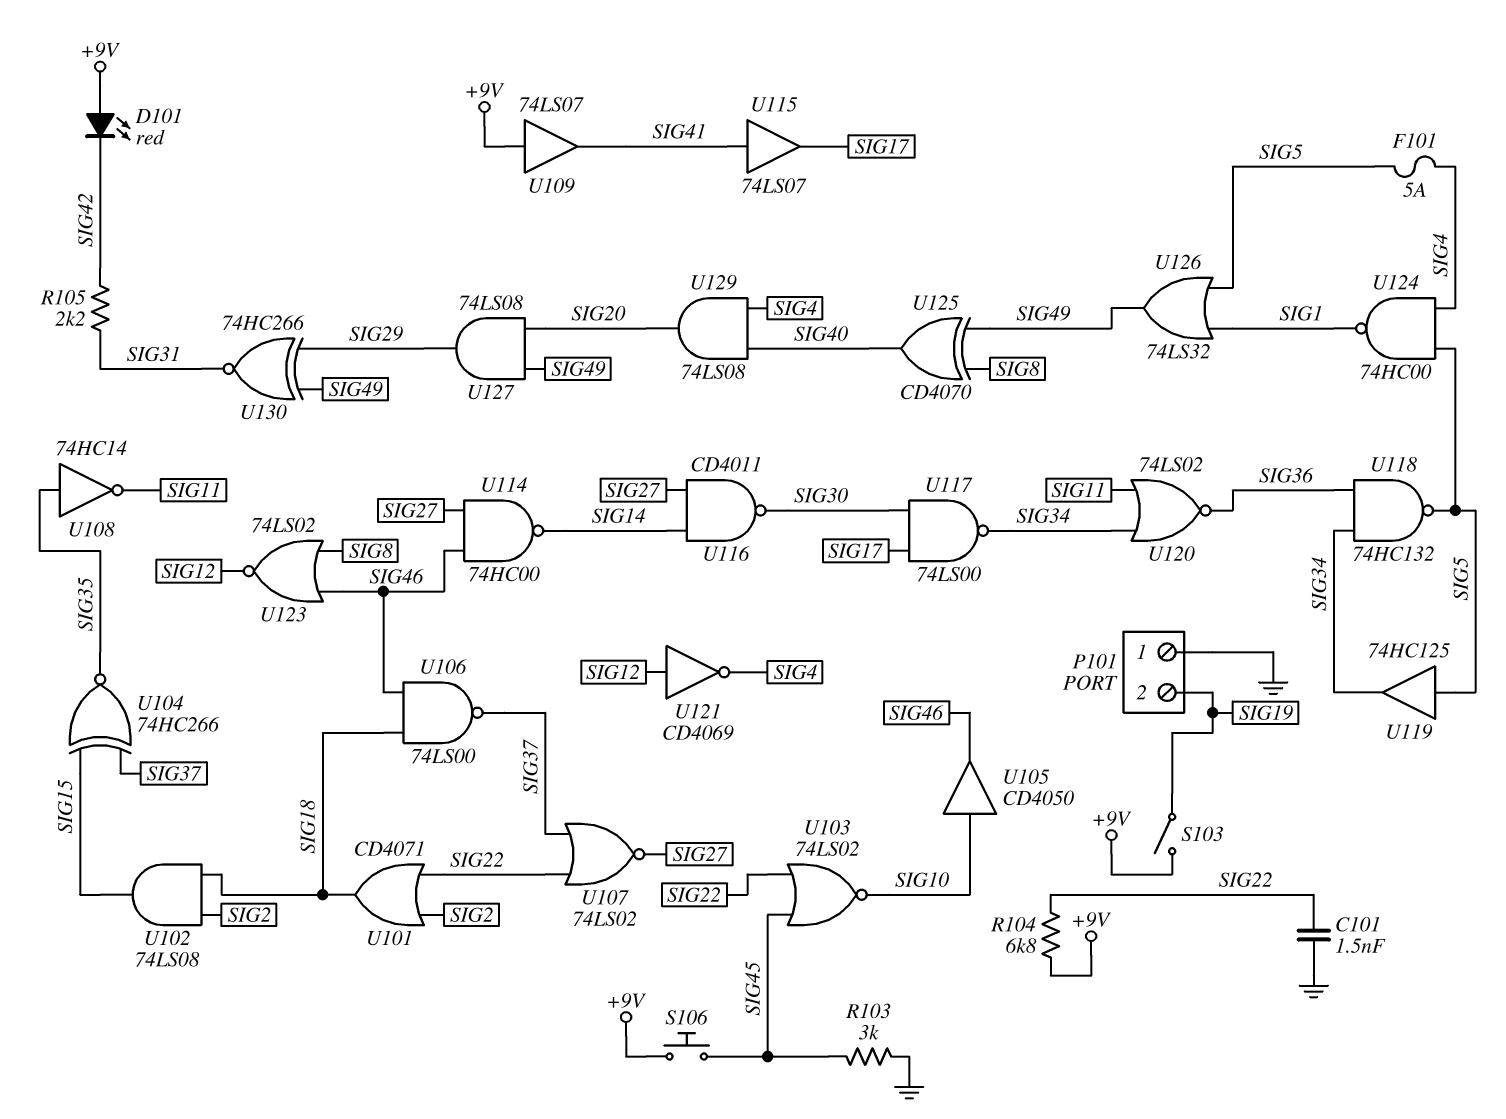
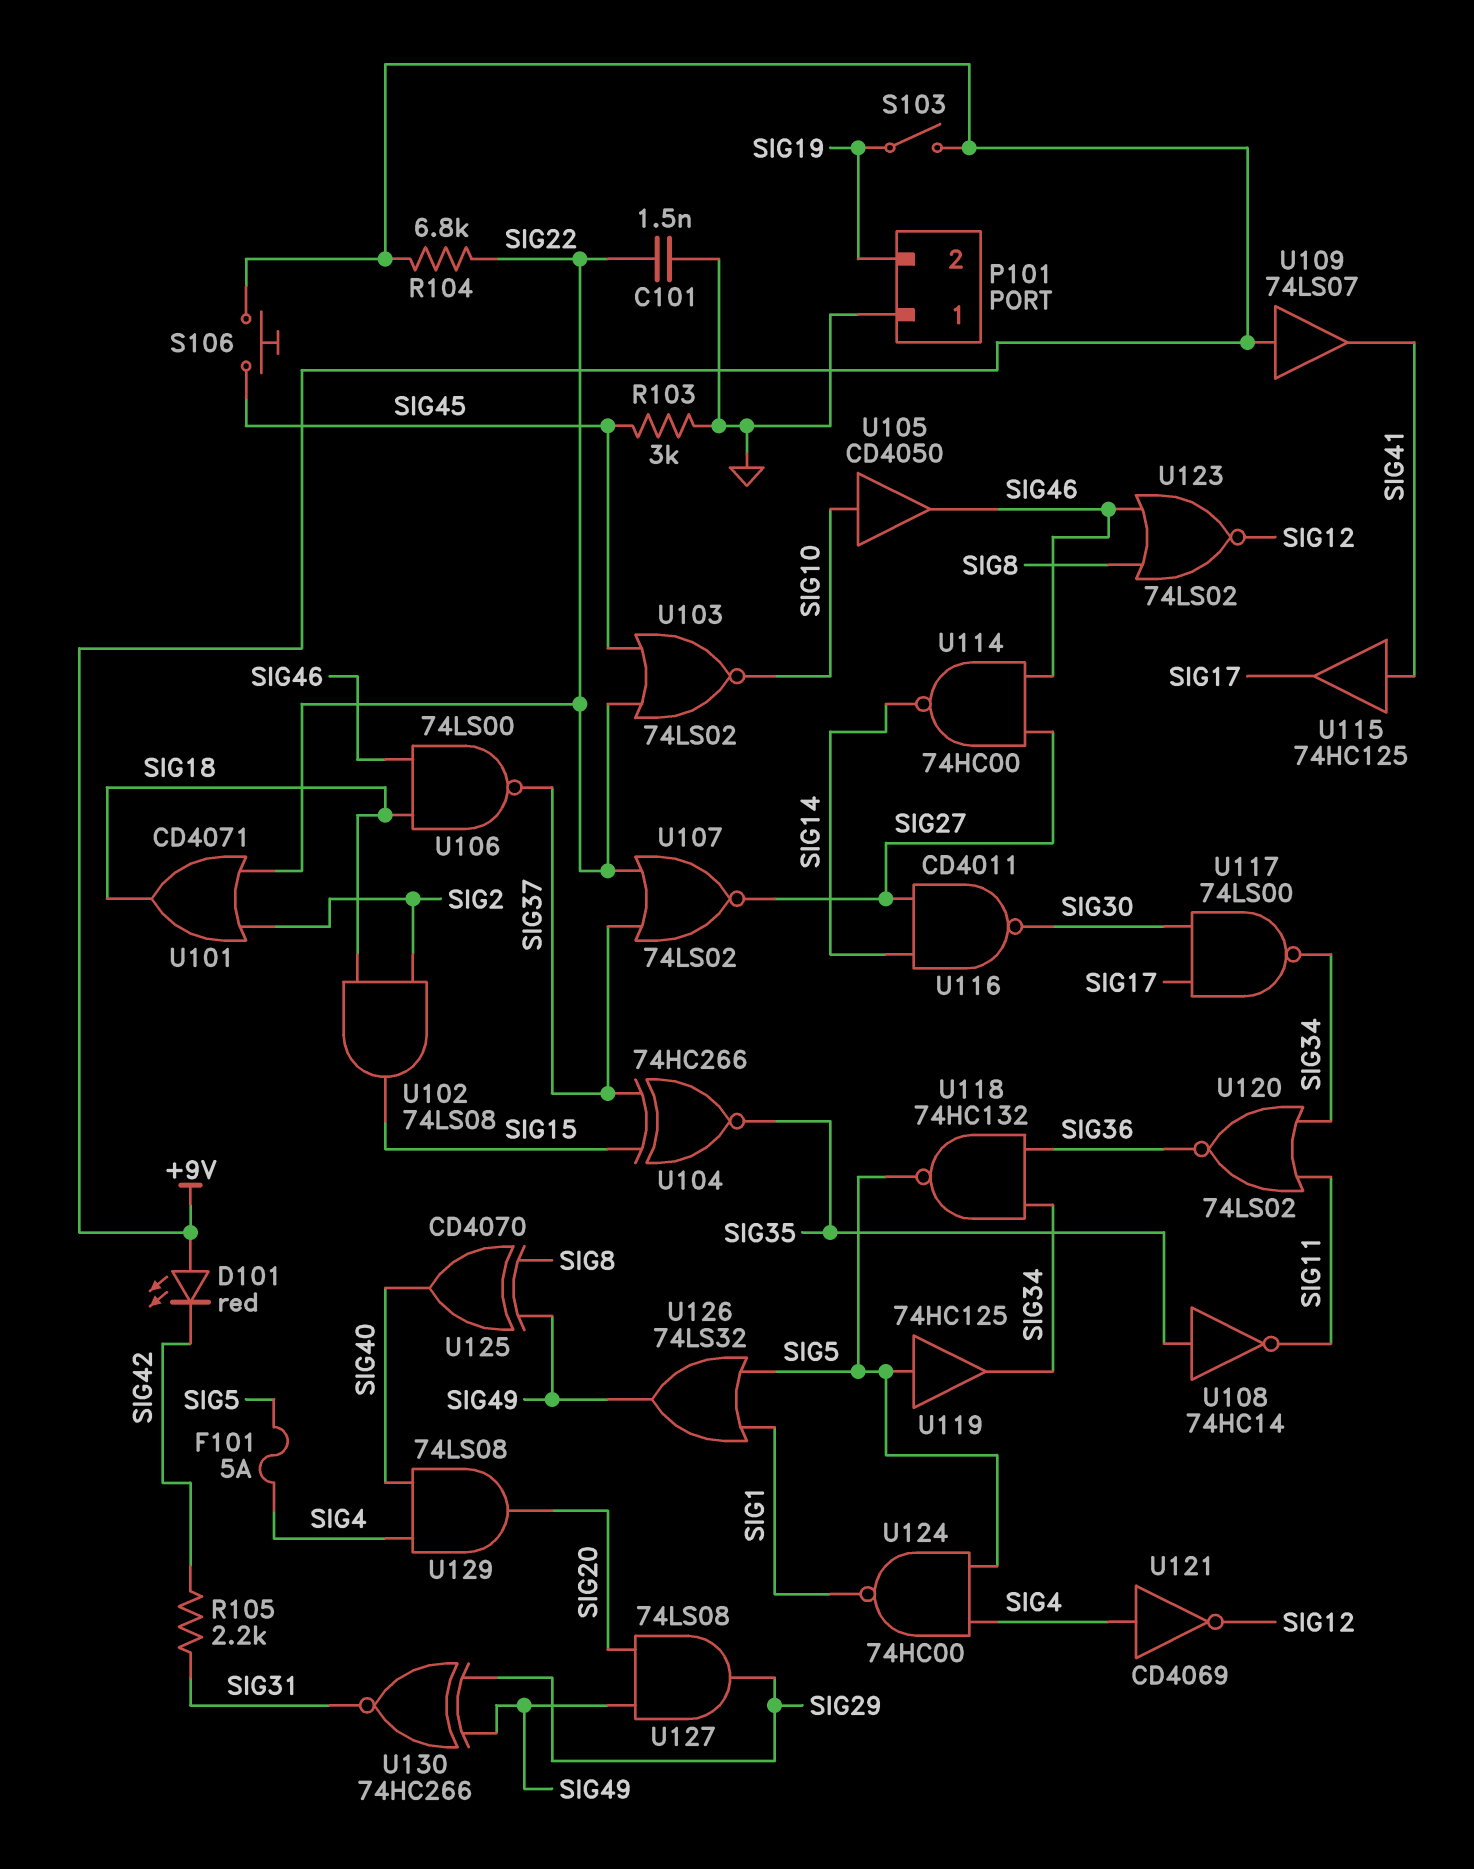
U115: buffer 74LS07 (in SIG41, out SIG17) -> buffer 74HC125 (in SIG41, out SIG17)
U121: NOT CD4069 (in SIG12, out SIG4) -> NOT CD4069 (in SIG4, out SIG12)

